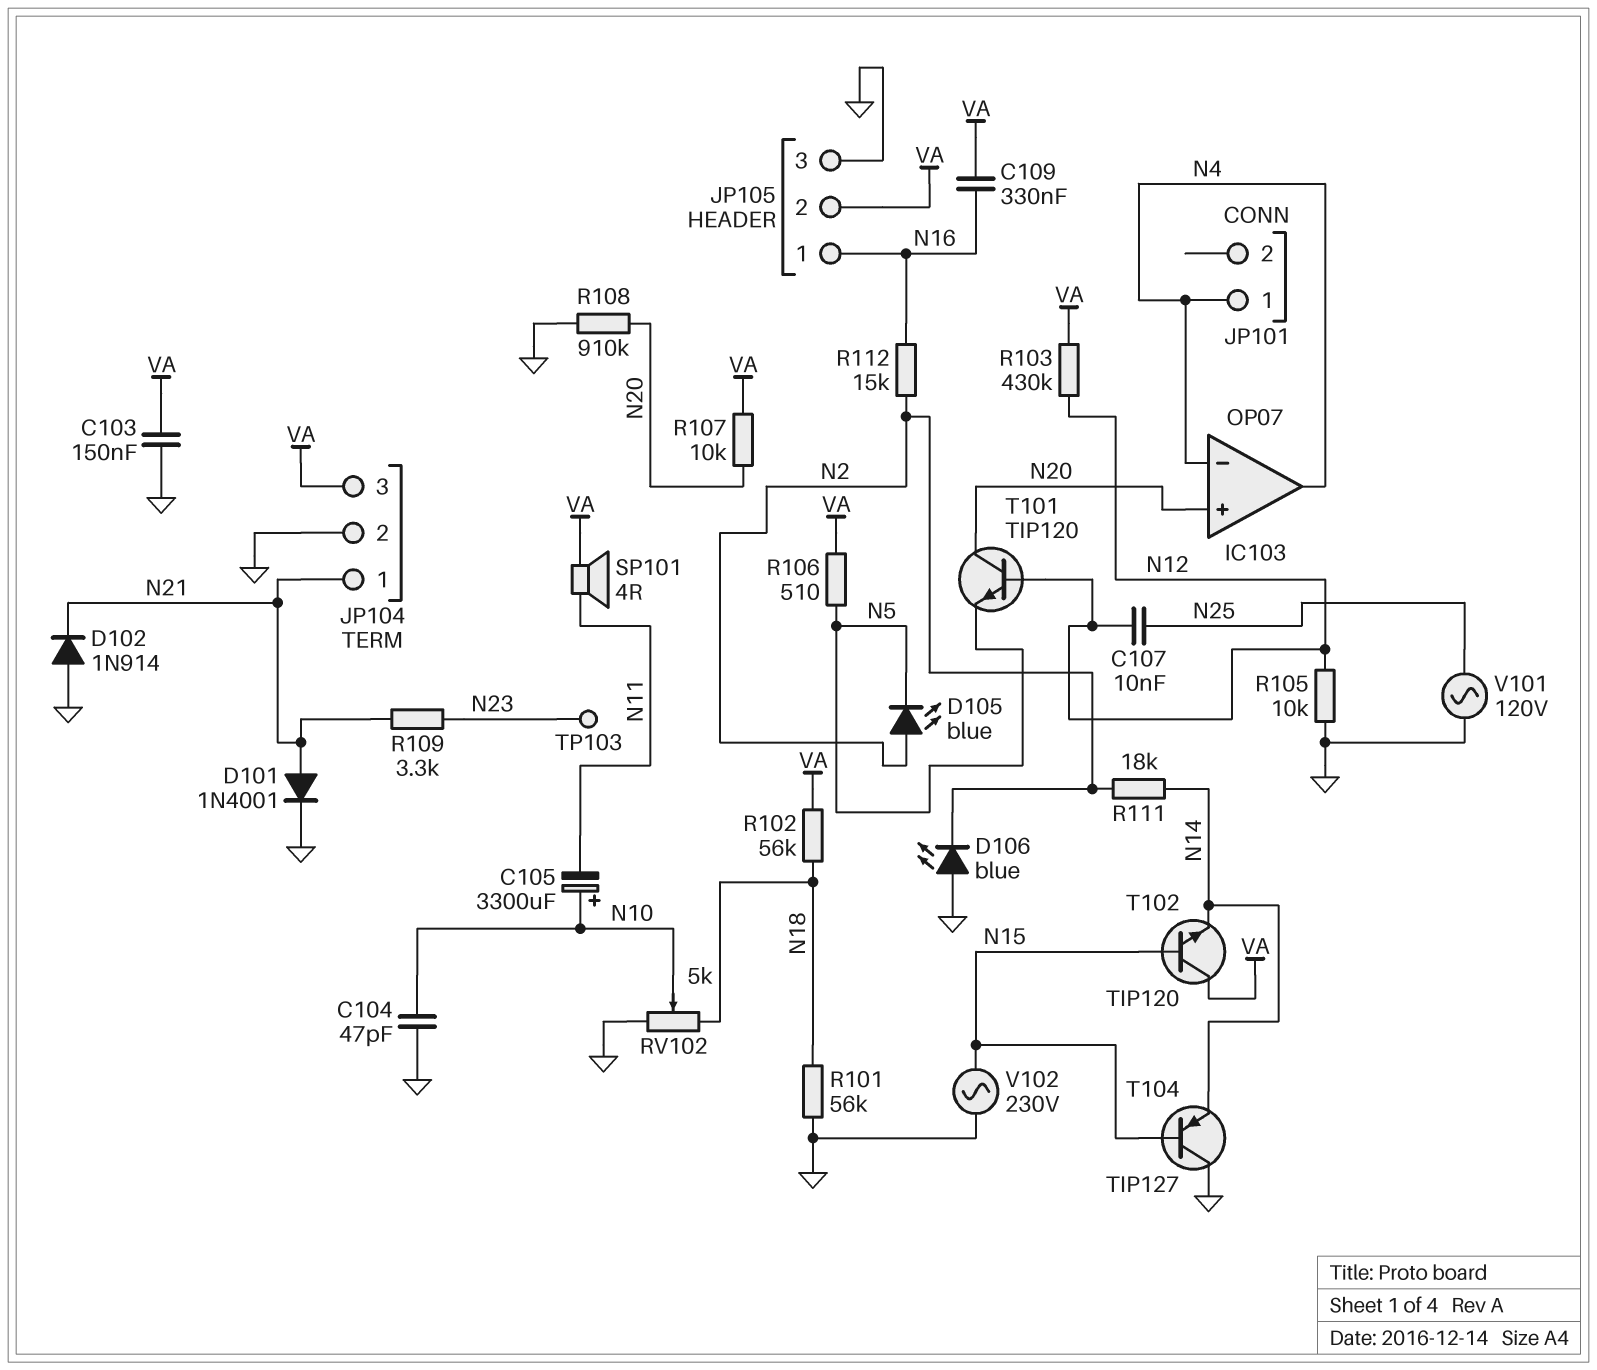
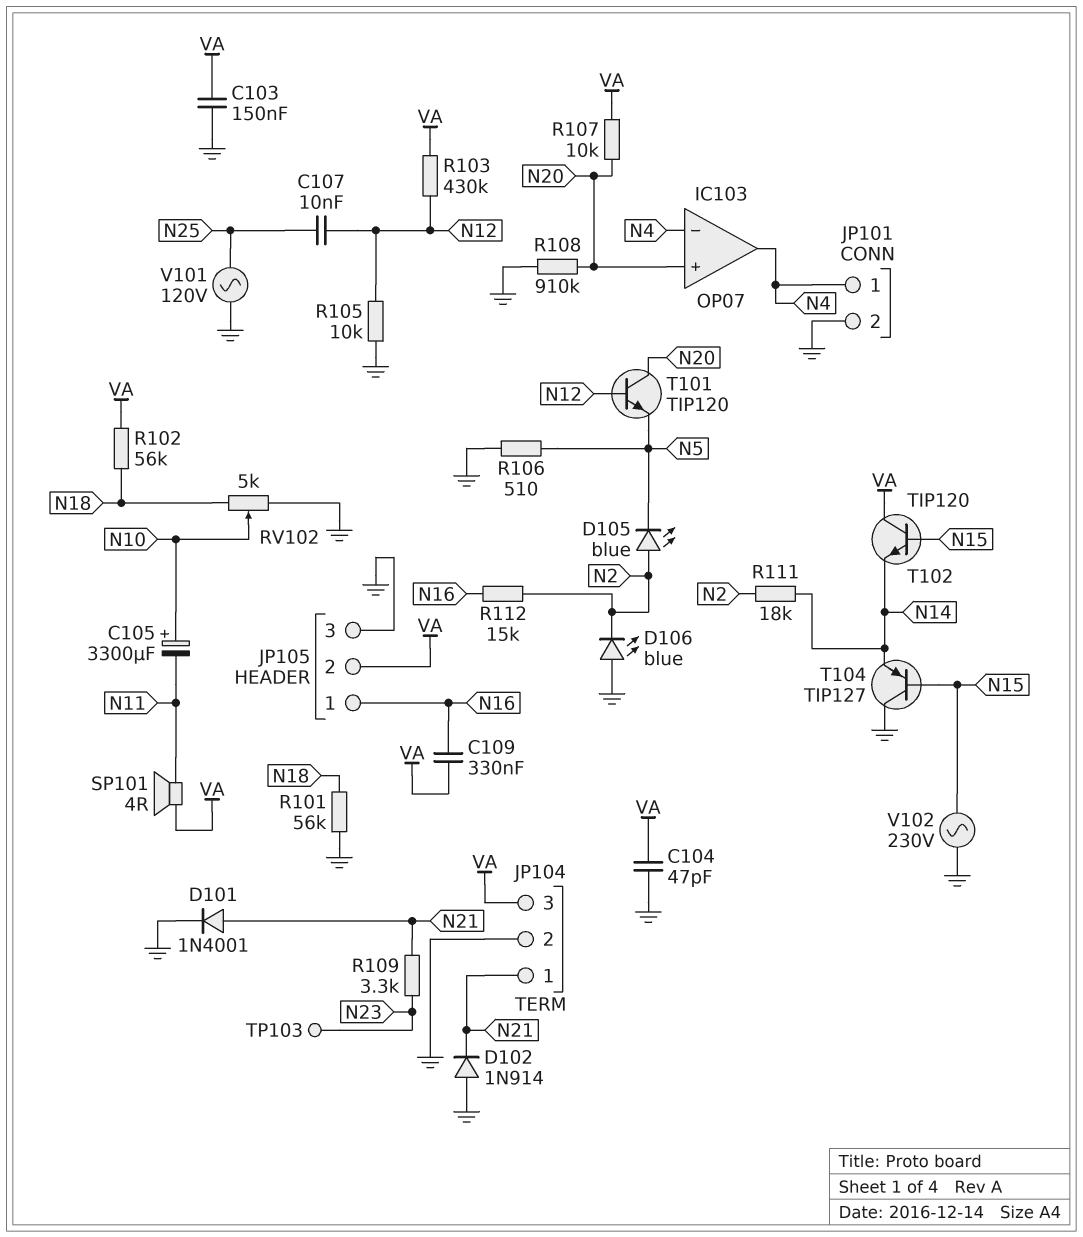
C104: 47pF (GND, N10) -> 47pF (GND, VA)
JP101 pin 2: none -> GND
R106: 510 (N5, VA) -> 510 (GND, N5)

